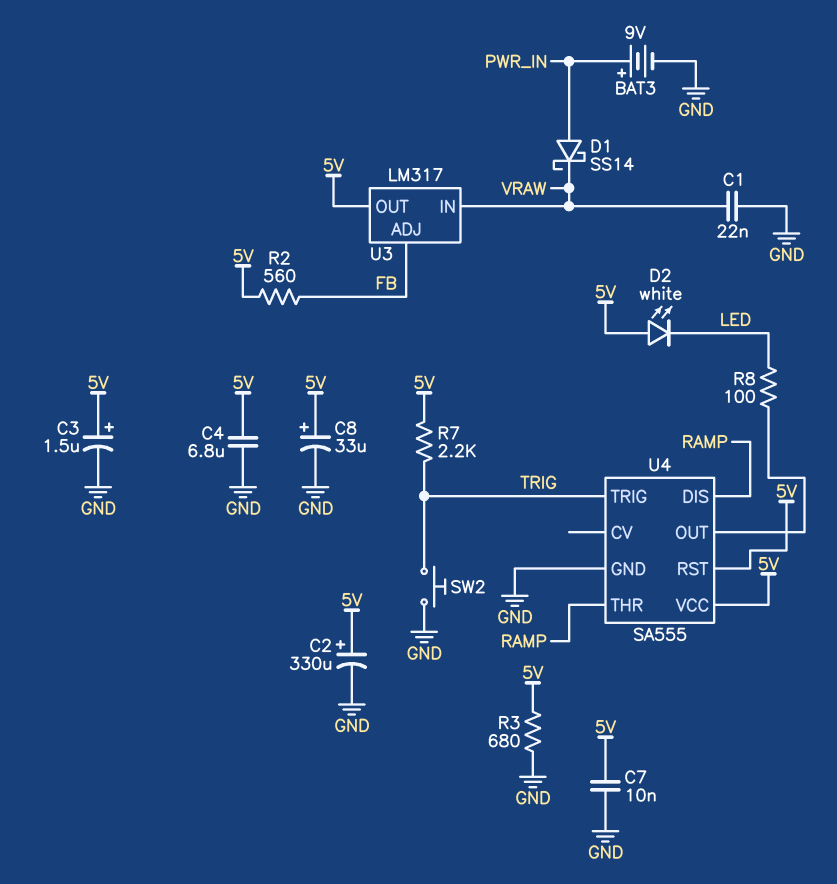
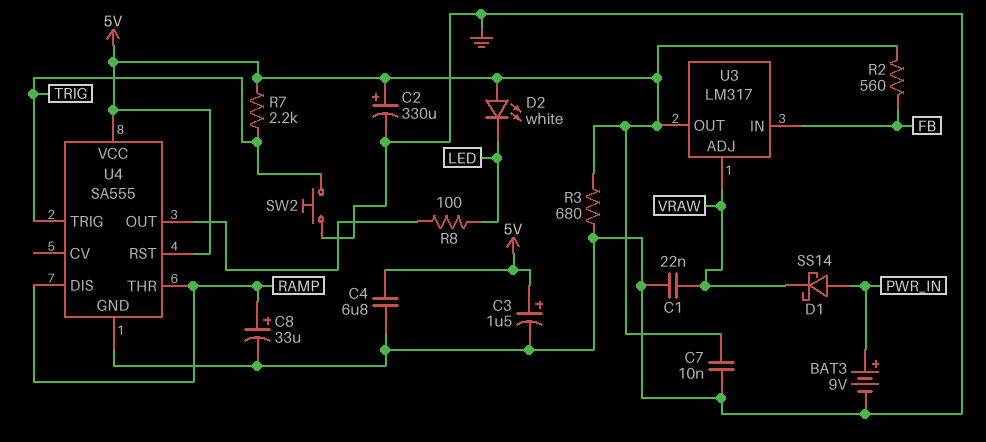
C8: 33uF (plus 5V, minus GND) -> 33uF (plus RAMP, minus GND)
U3 pin ADJ: FB -> VRAW
U3 pin IN: VRAW -> FB

